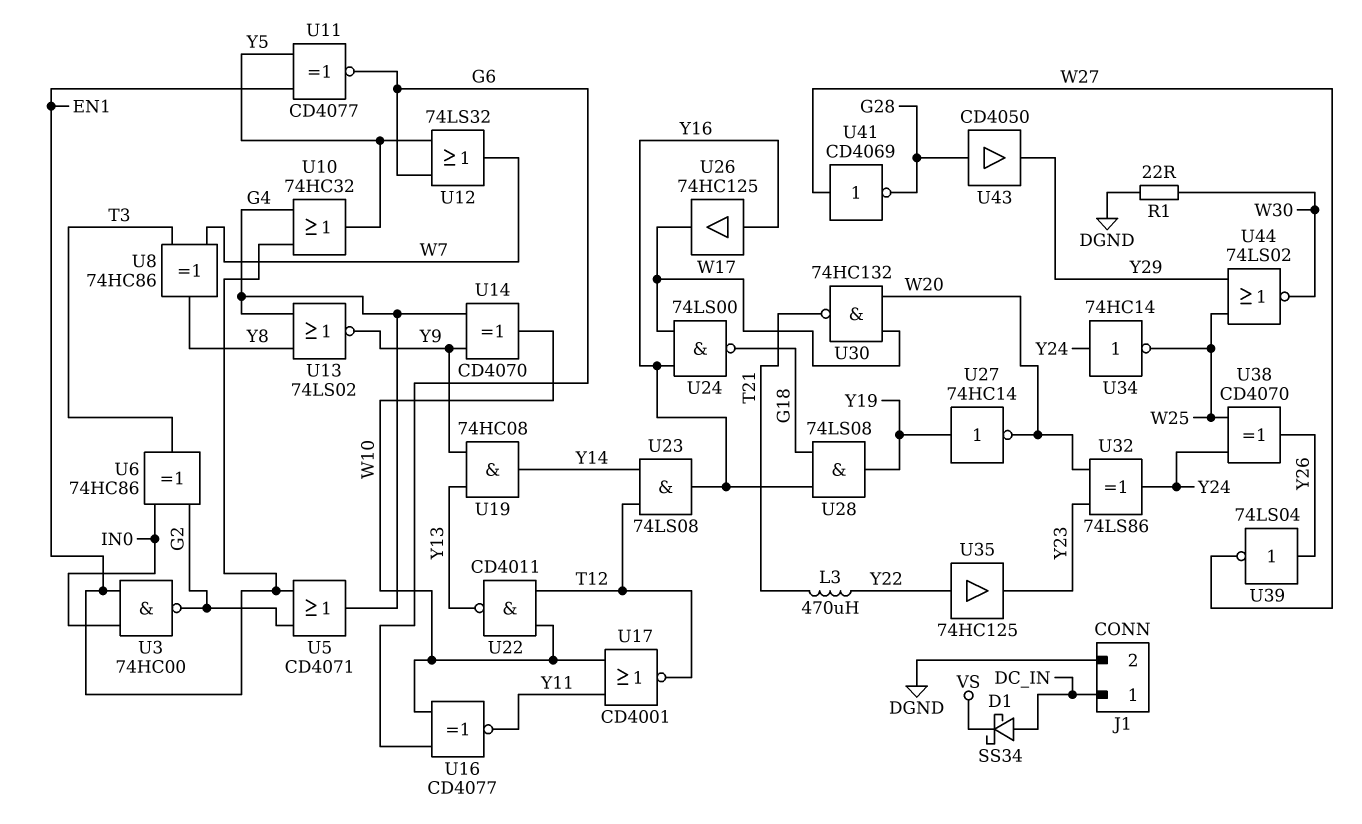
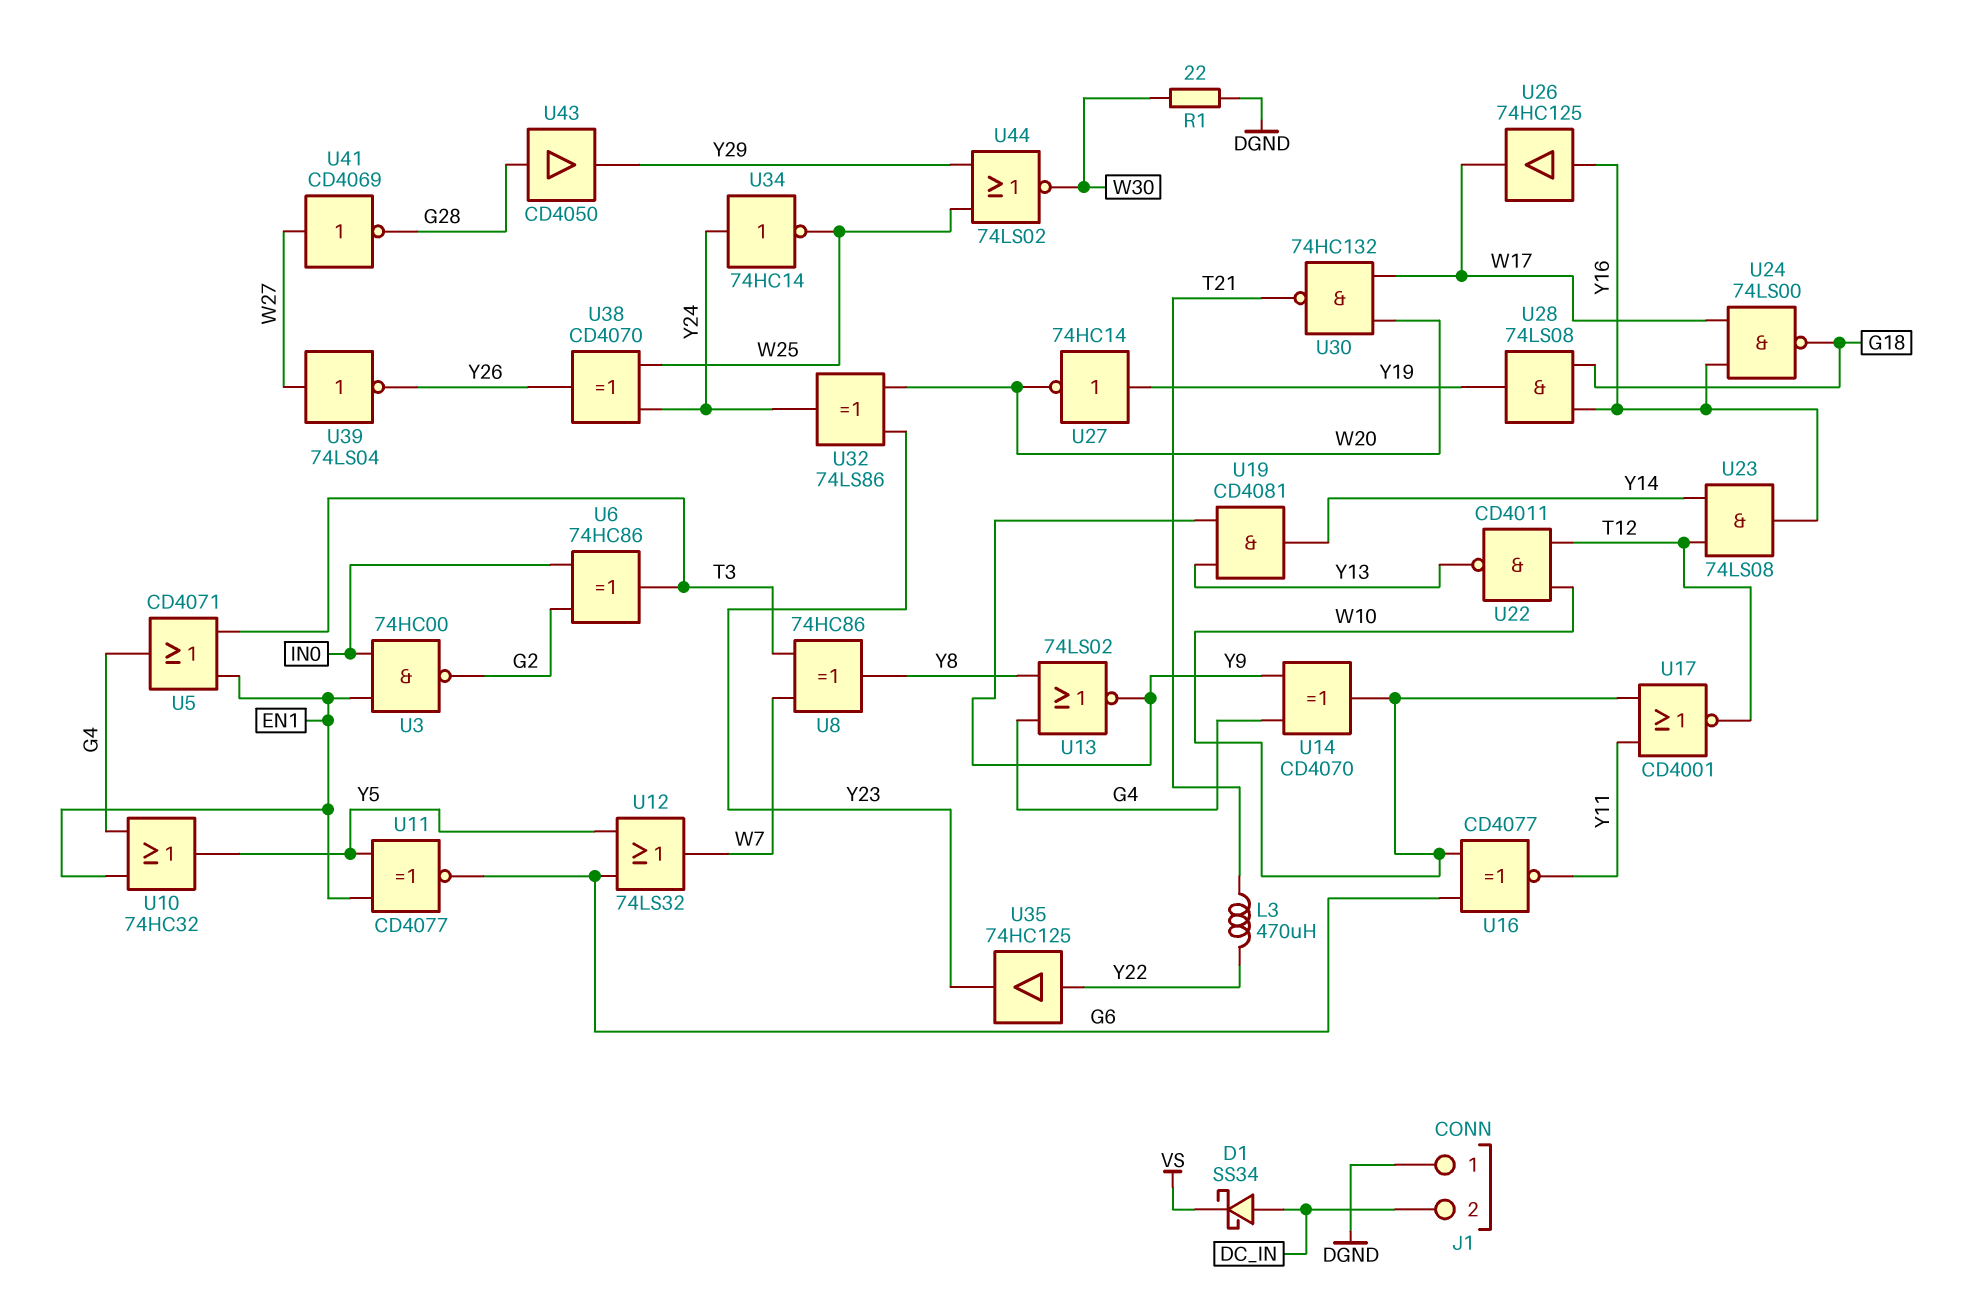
J1 pin 1: DC_IN -> DGND
J1 pin 2: DGND -> DC_IN
U5: OR CD4071 (in EN1, in G2, out G4) -> OR CD4071 (in EN1, in T3, out G4)
U19: AND 74HC08 (in Y9, in Y13, out Y14) -> AND CD4081 (in Y9, in Y13, out Y14)
U39: NOT 74LS04 (in Y26, out W27) -> NOT 74LS04 (in W27, out Y26)

